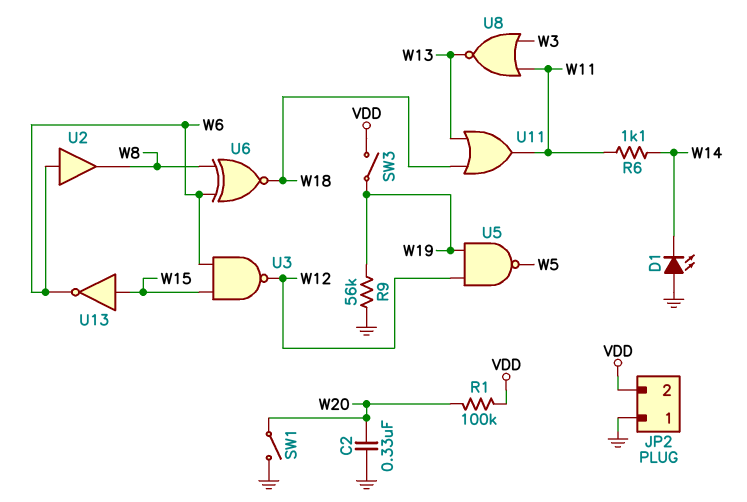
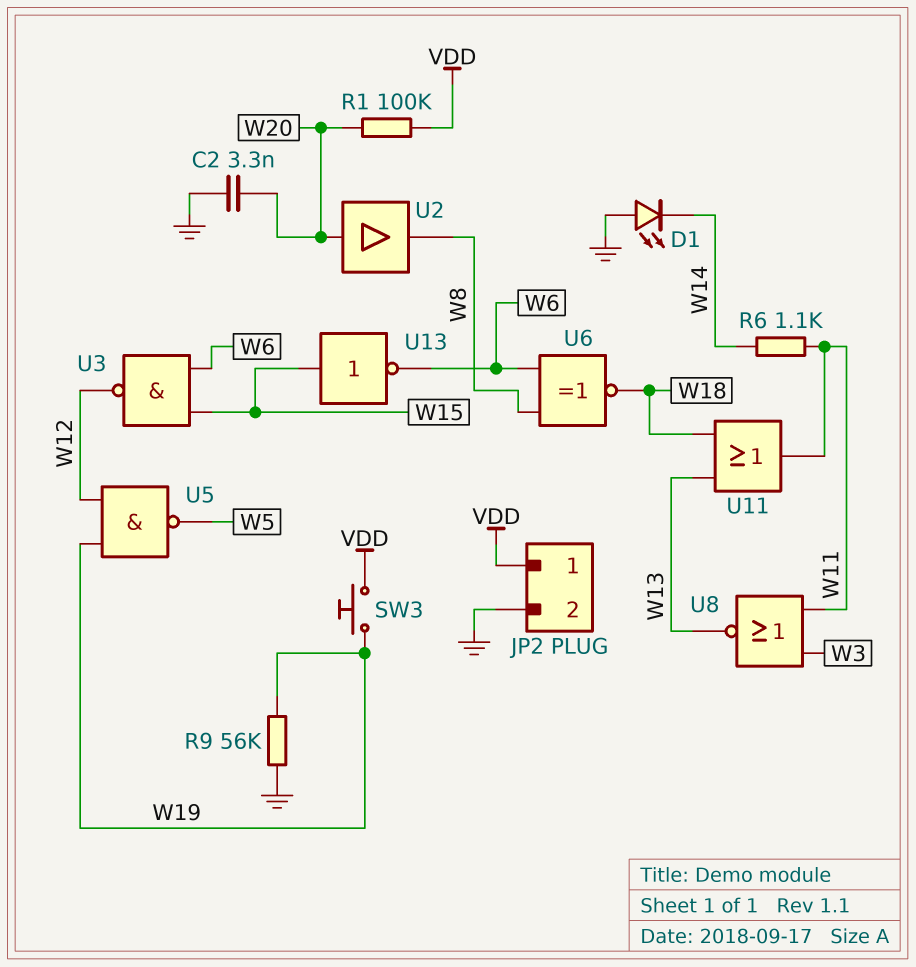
C2: 330nF (GND, W20) -> 3.3nF (GND, W20)
JP2 pin 1: GND -> VDD
JP2 pin 2: VDD -> GND
SW1: switch (GND, W20) -> none
SW3: switch (VDD, W19) -> button (VDD, W19)
U2: buffer (in W6, out W8) -> buffer (in W20, out W8)

